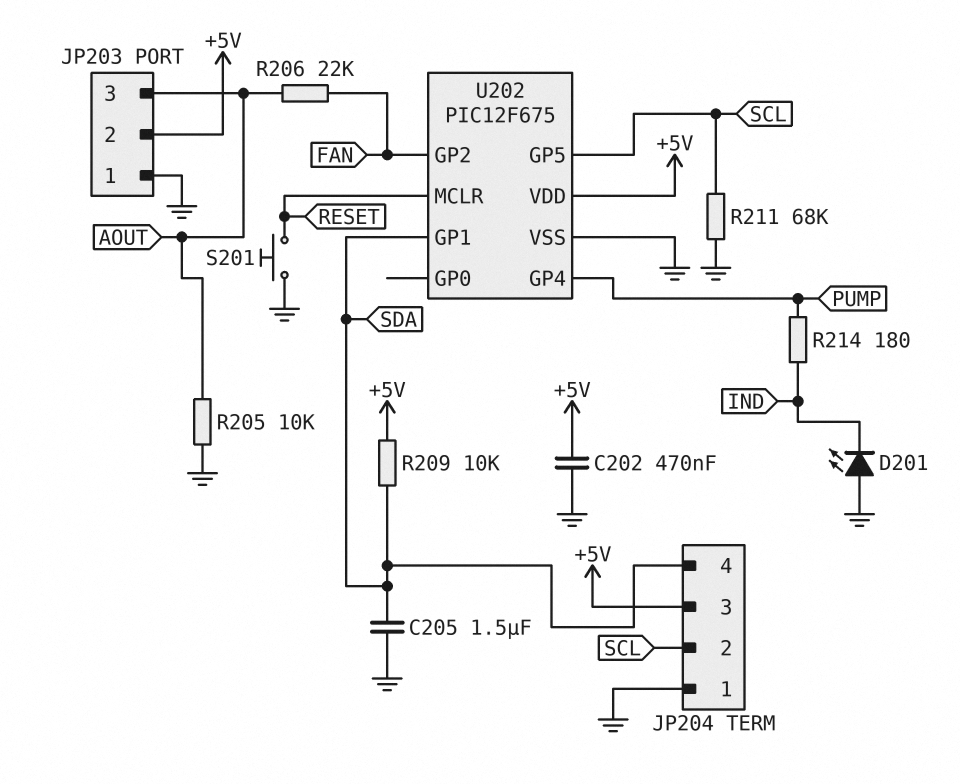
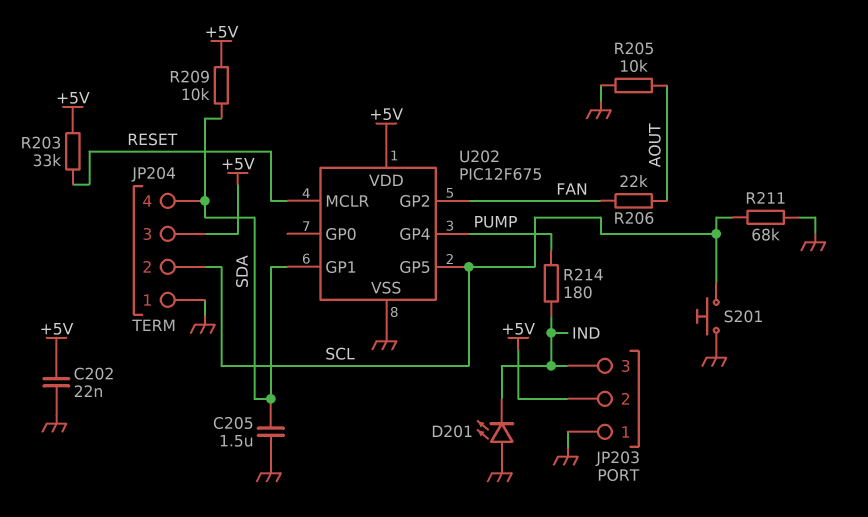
C202: 470nF (+5V, GND) -> 22nF (+5V, GND)
JP203 pin 3: AOUT -> IND
R203: none -> 33k (+5V, RESET)
S201: button (GND, RESET) -> button (GND, SCL)

